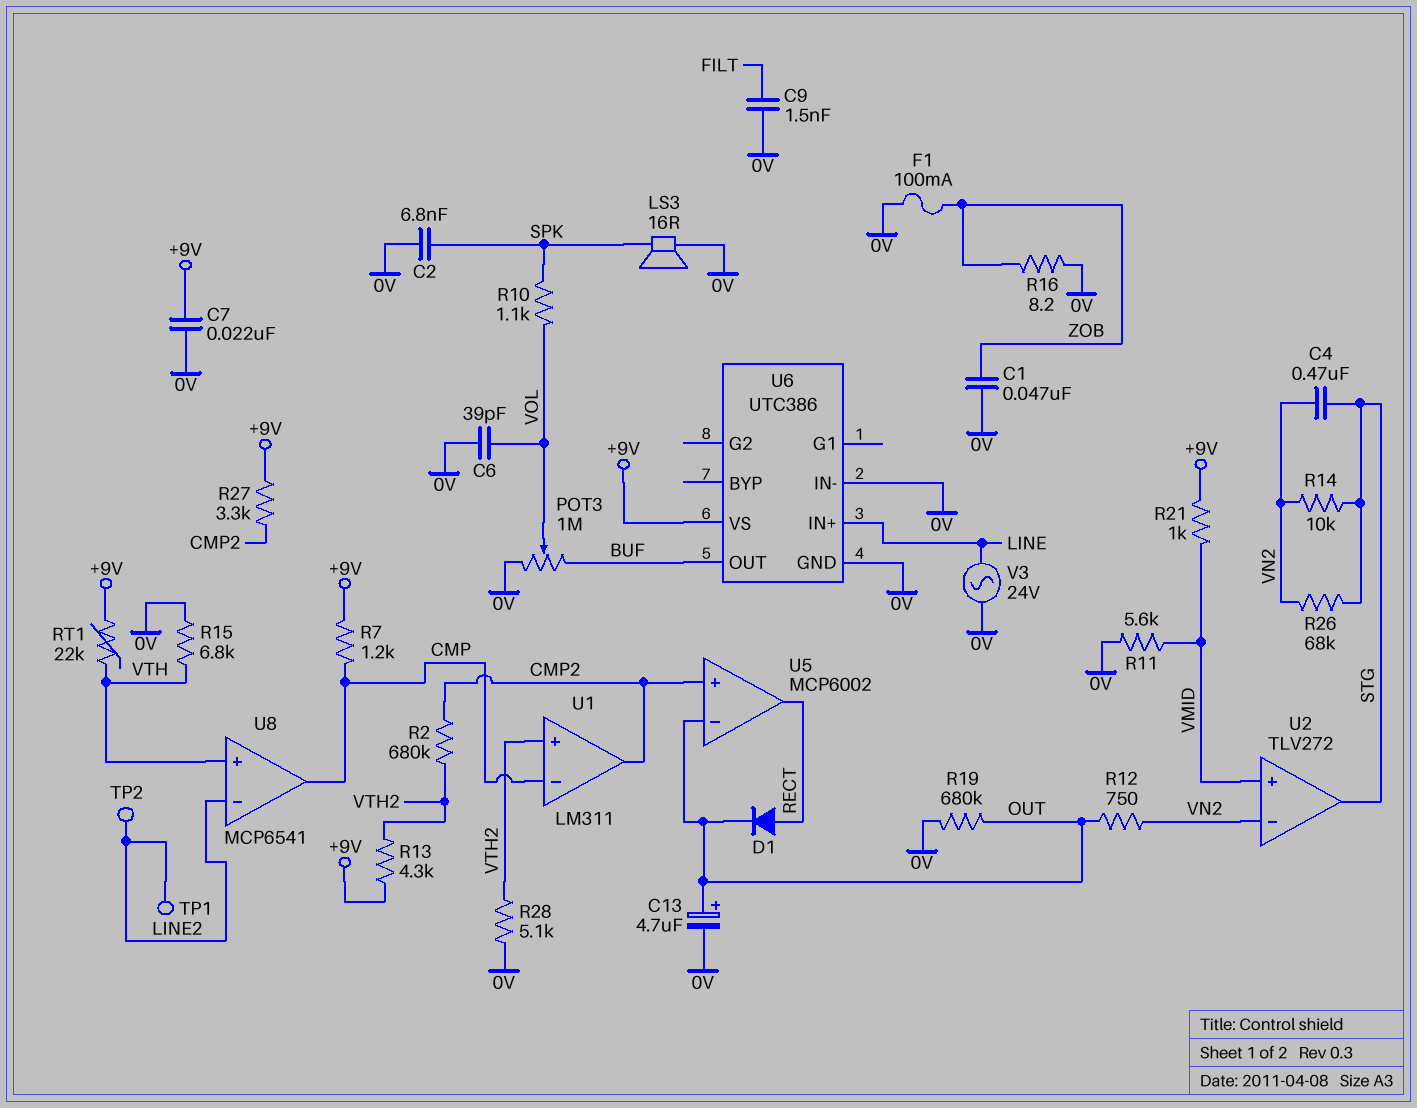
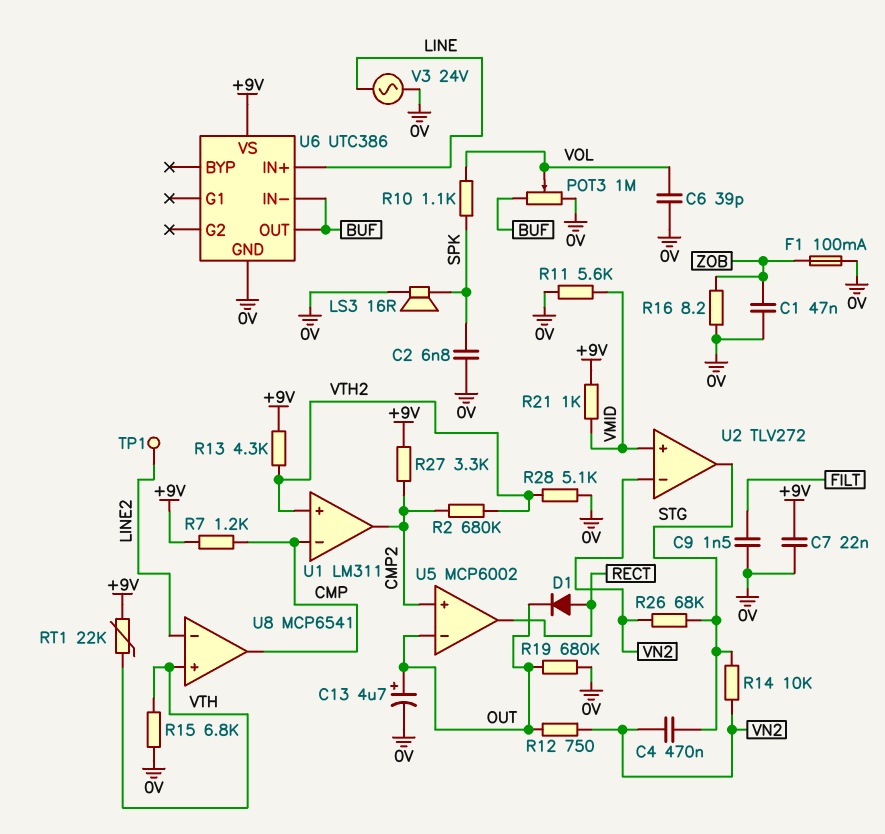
TP2: test point (LINE2) -> none
U6 pin IN-: 0V -> BUF

